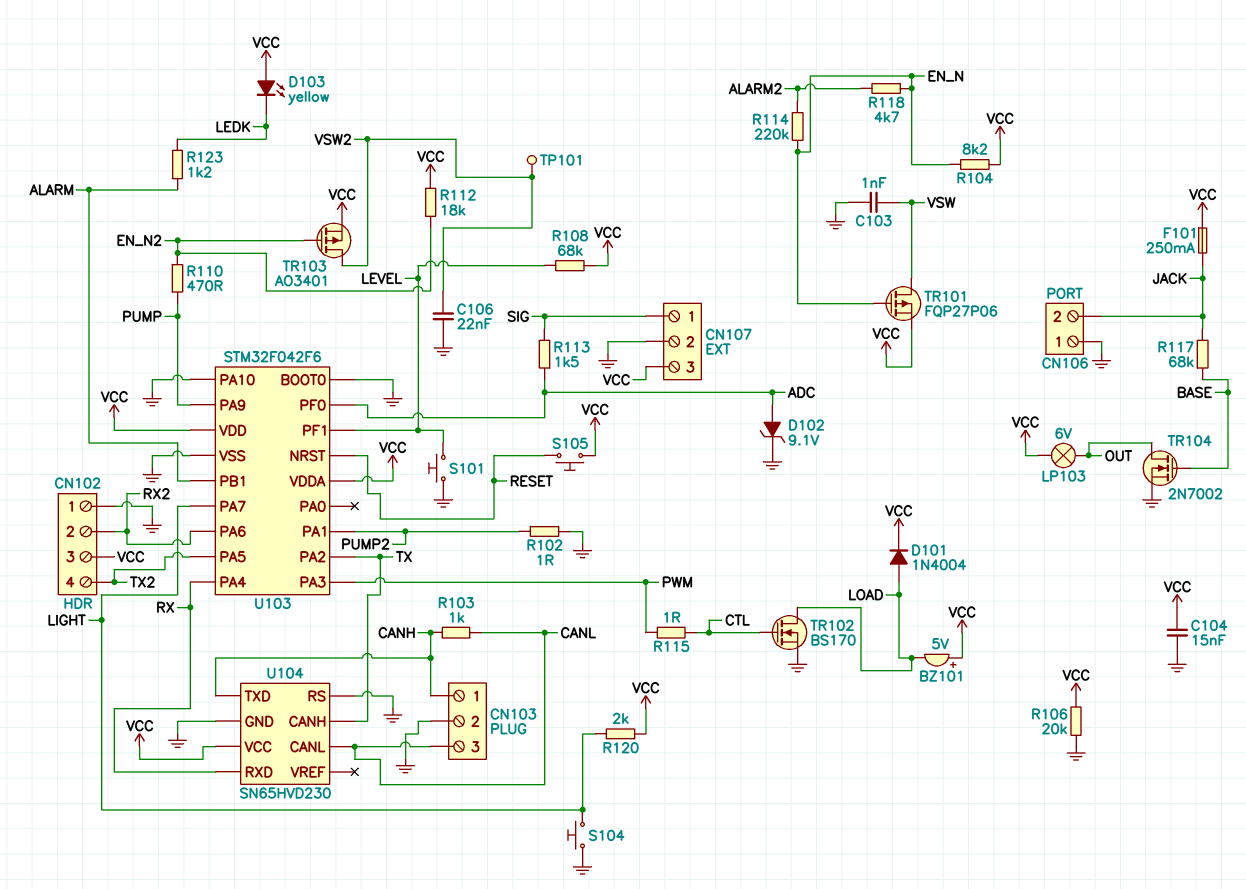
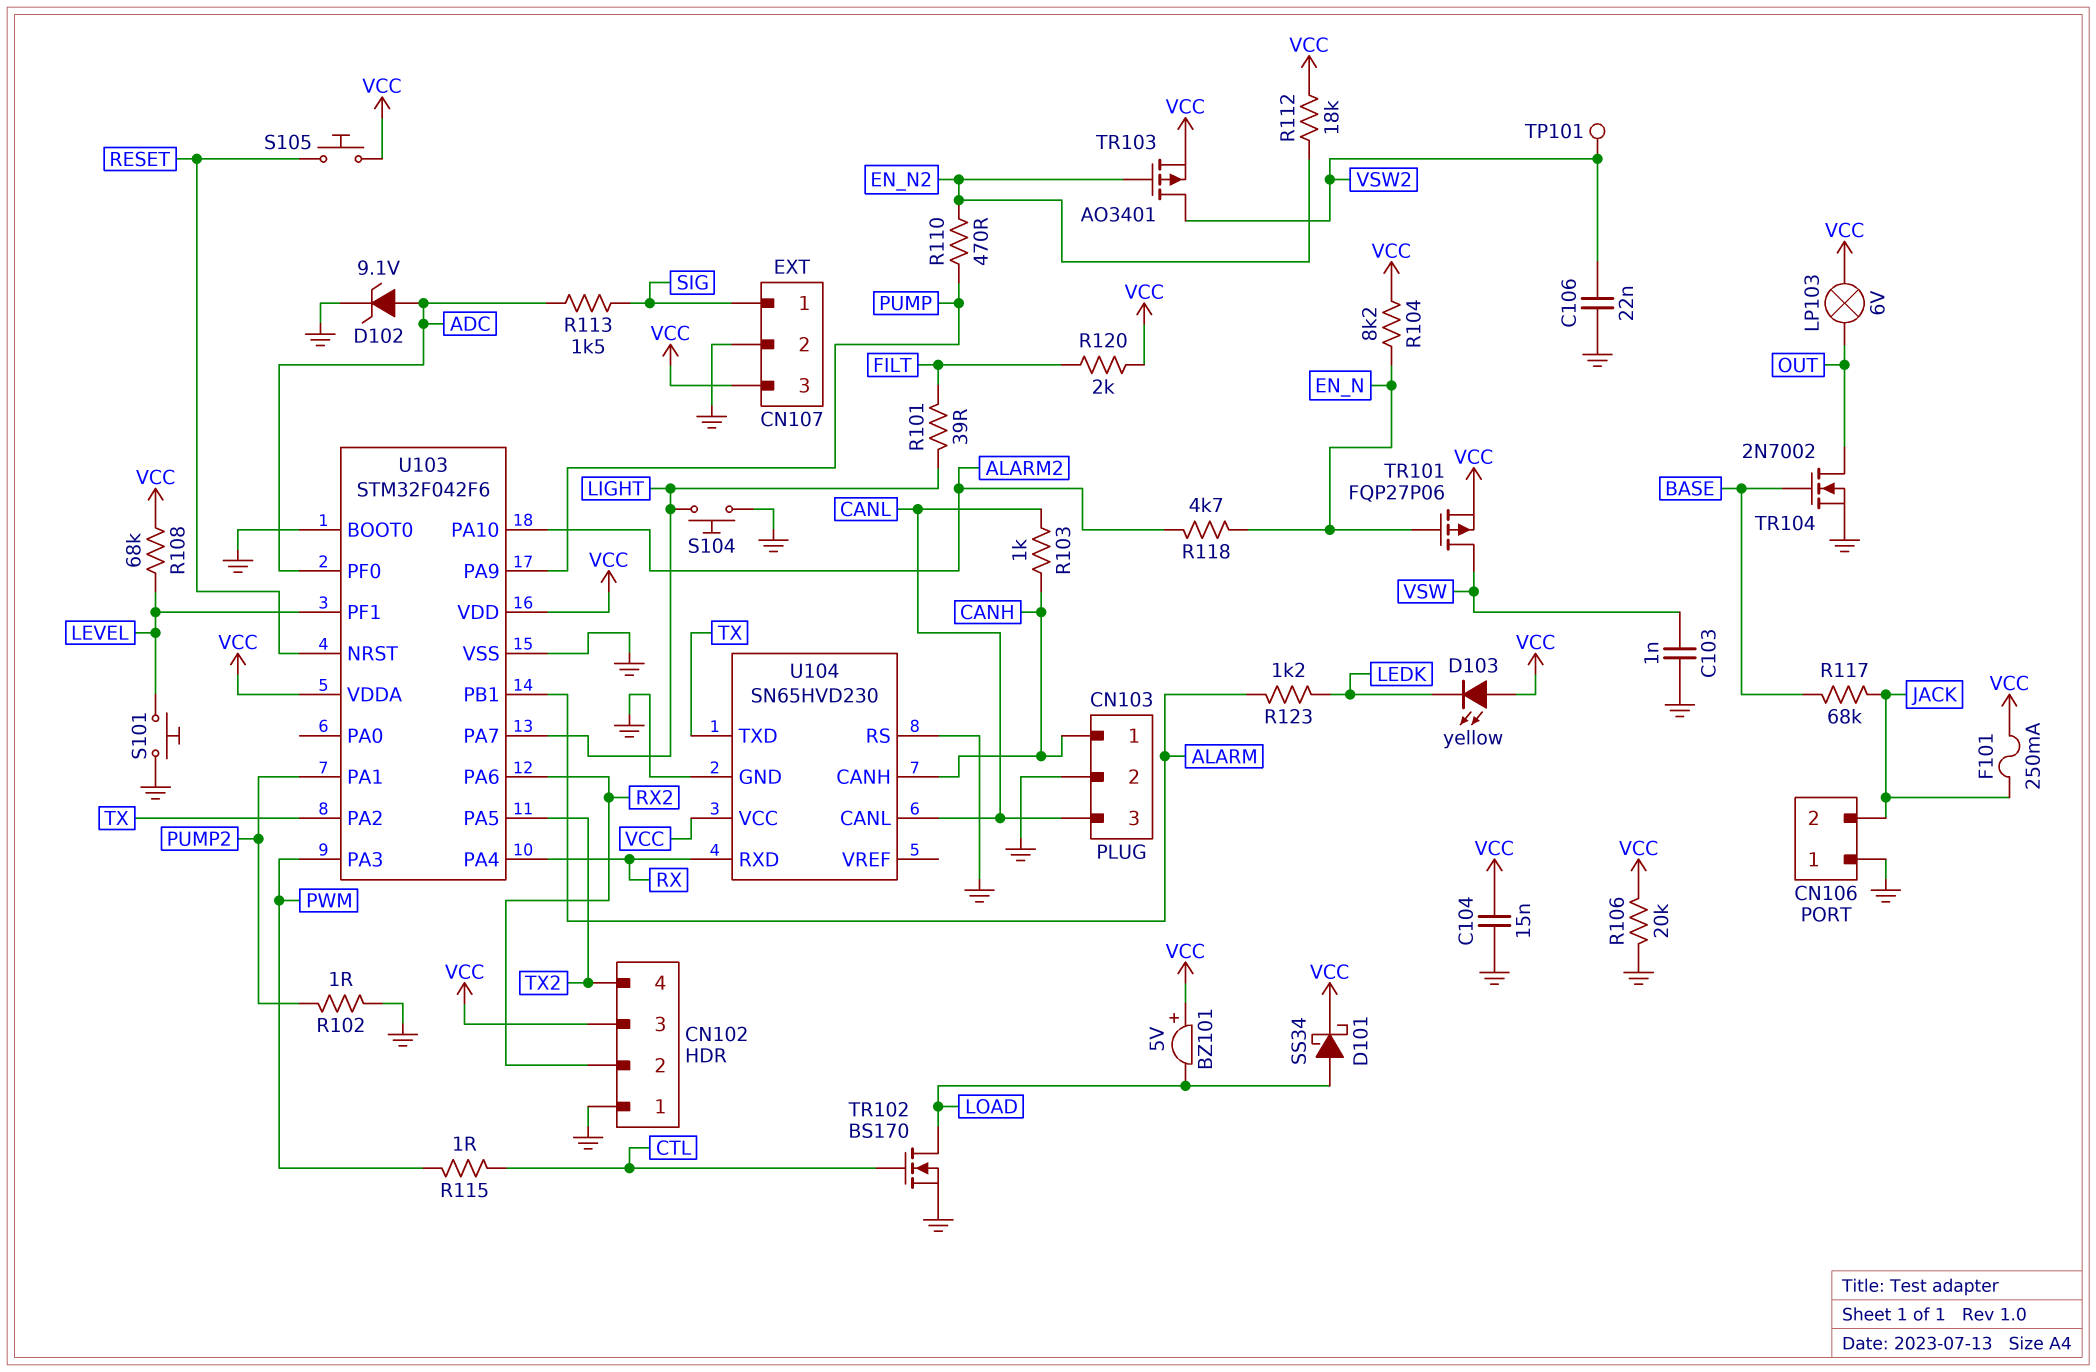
D101: diode 1N4004 (A LOAD, K VCC) -> schottky SS34 (A LOAD, K VCC)
R101: none -> 39 (FILT, LIGHT)
R114: 220k (ALARM2, EN_N) -> none
R120: 2k (LIGHT, VCC) -> 2k (FILT, VCC)
U103 pin PA10: GND -> ALARM2
U104 pin CANH: TX -> CANH
U104 pin TXD: CANH -> TX

